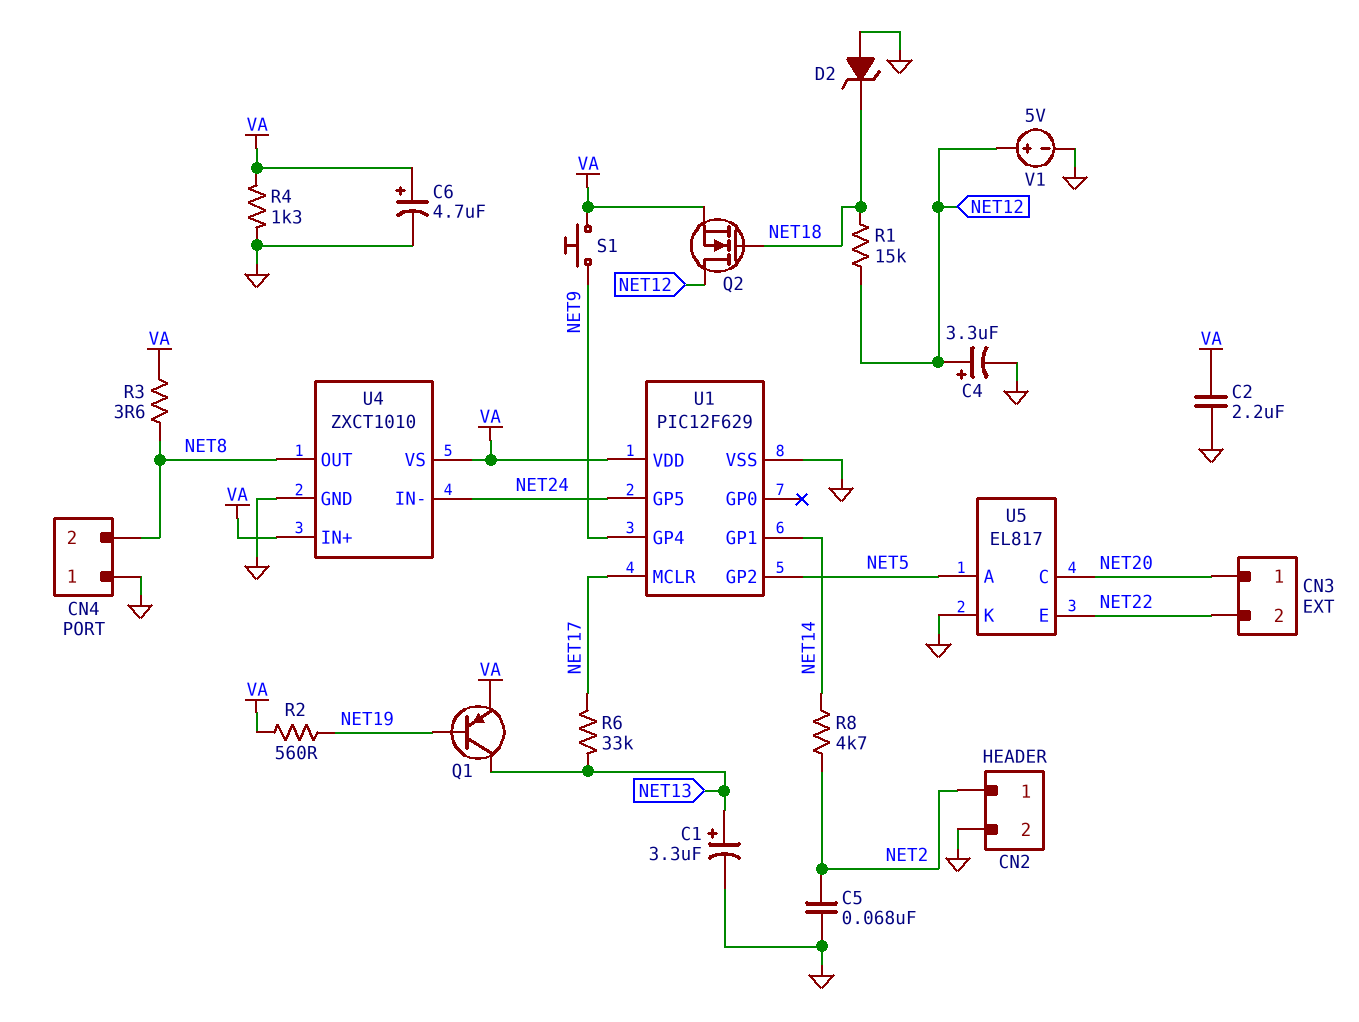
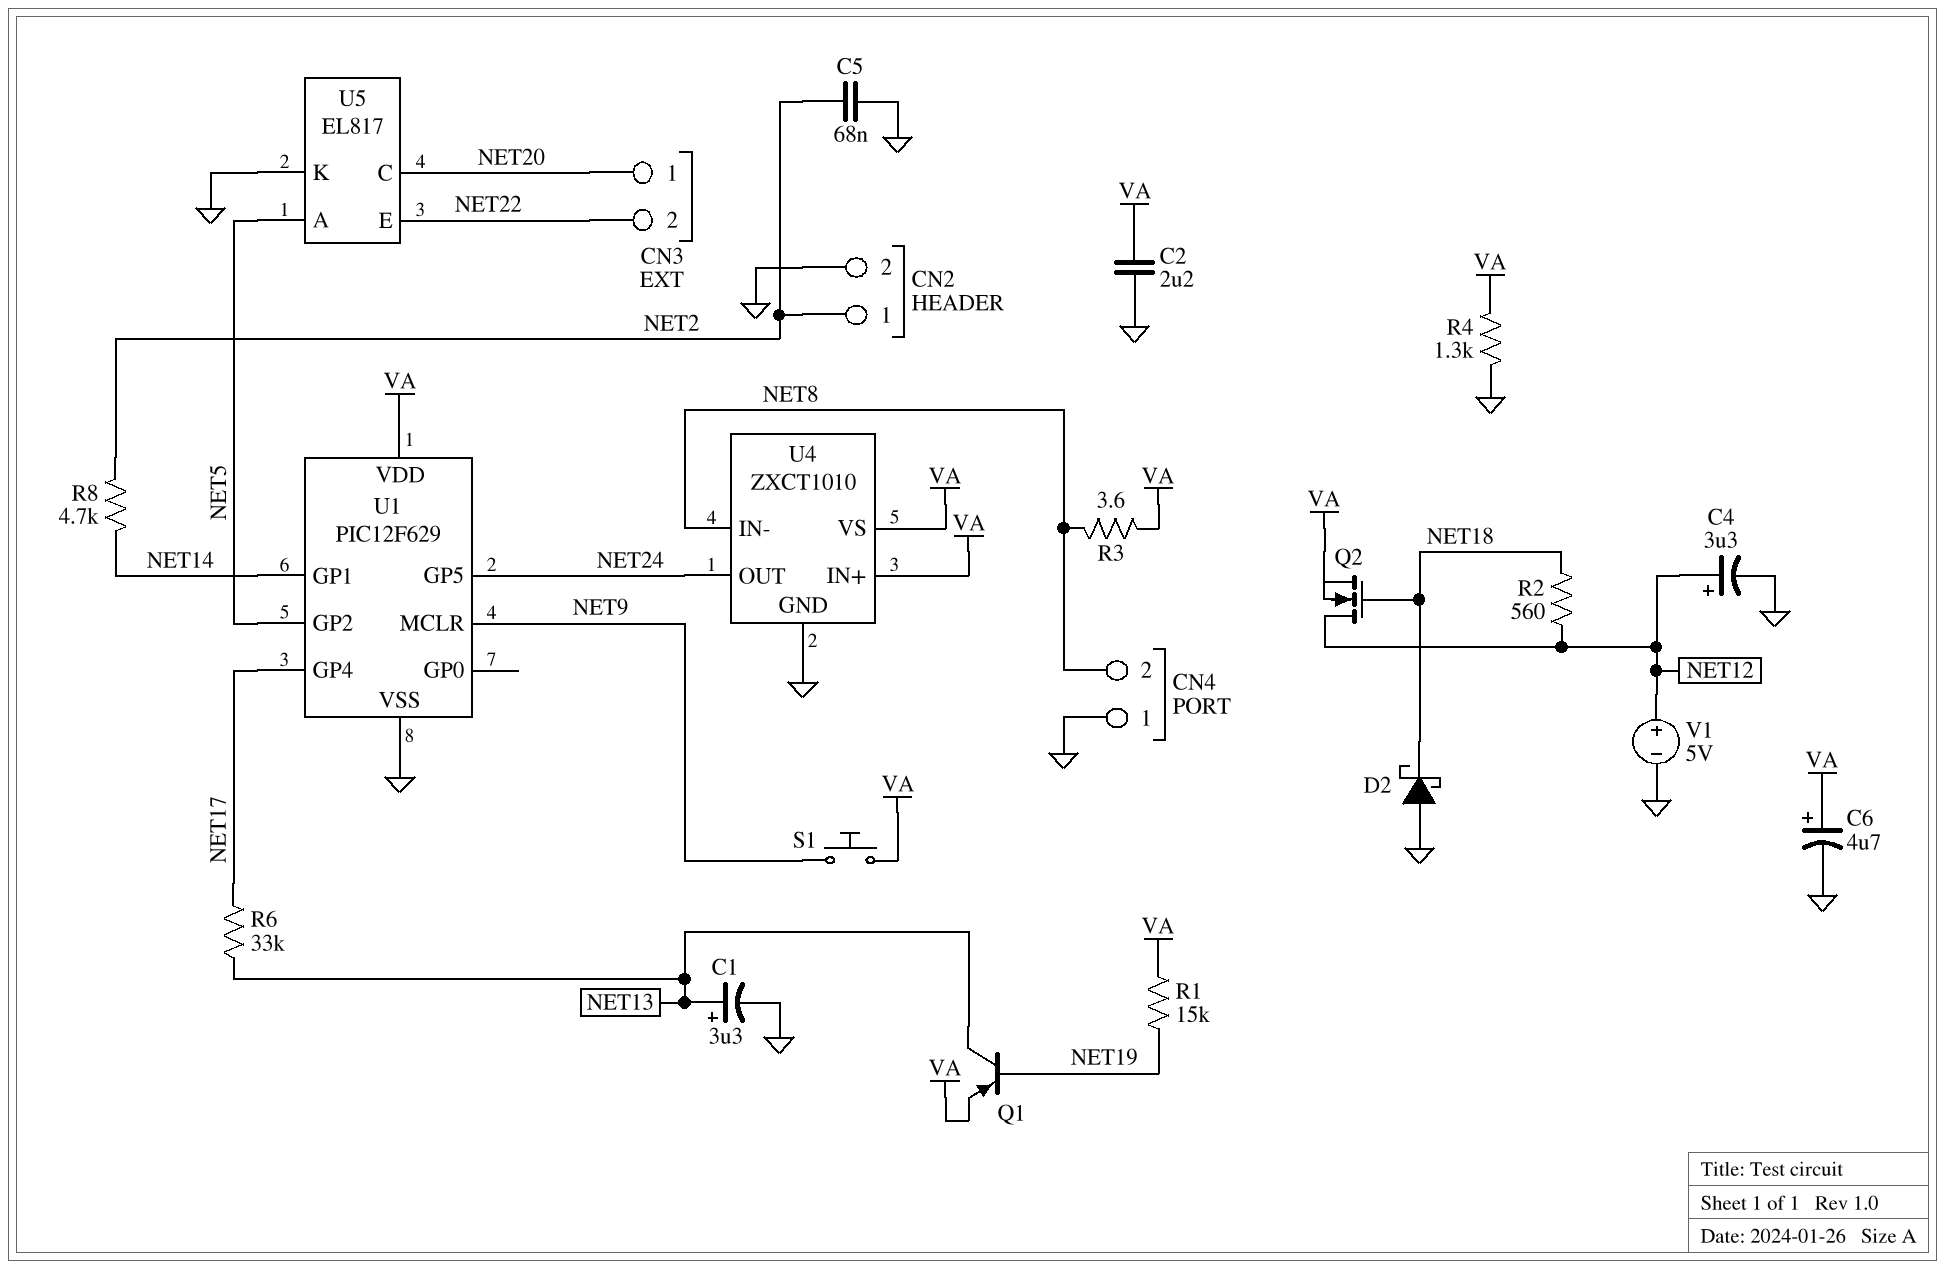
D2: zener (A GND, K NET18) -> schottky (A GND, K NET18)
R1: 15k (NET12, NET18) -> 15k (NET19, VA)
R2: 560 (NET19, VA) -> 560 (NET12, NET18)
U1 pin GP4: NET9 -> NET17
U1 pin MCLR: NET17 -> NET9
U4 pin IN-: NET24 -> NET8
U4 pin OUT: NET8 -> NET24

